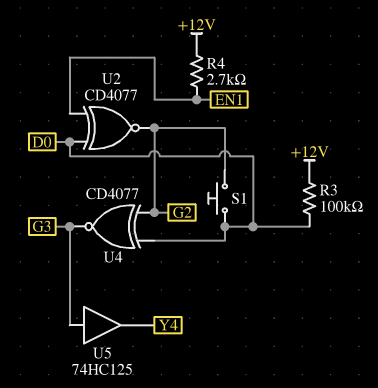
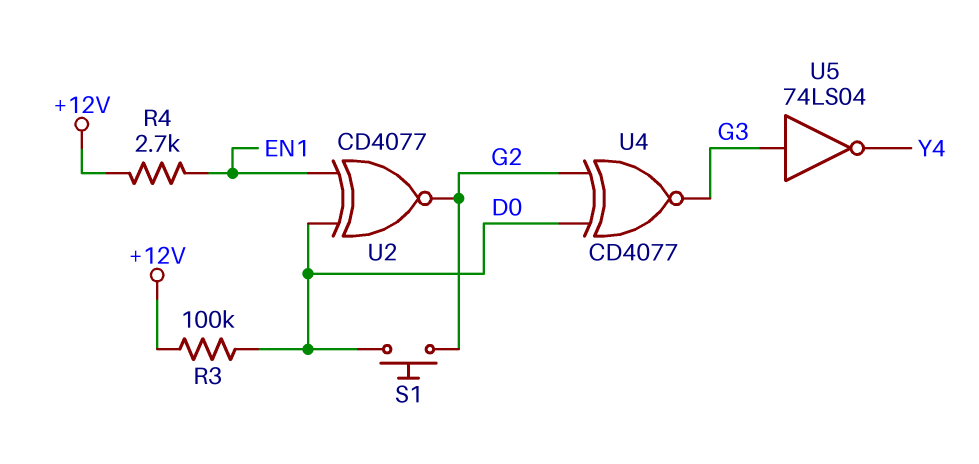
U5: buffer 74HC125 (in G3, out Y4) -> NOT 74LS04 (in G3, out Y4)

